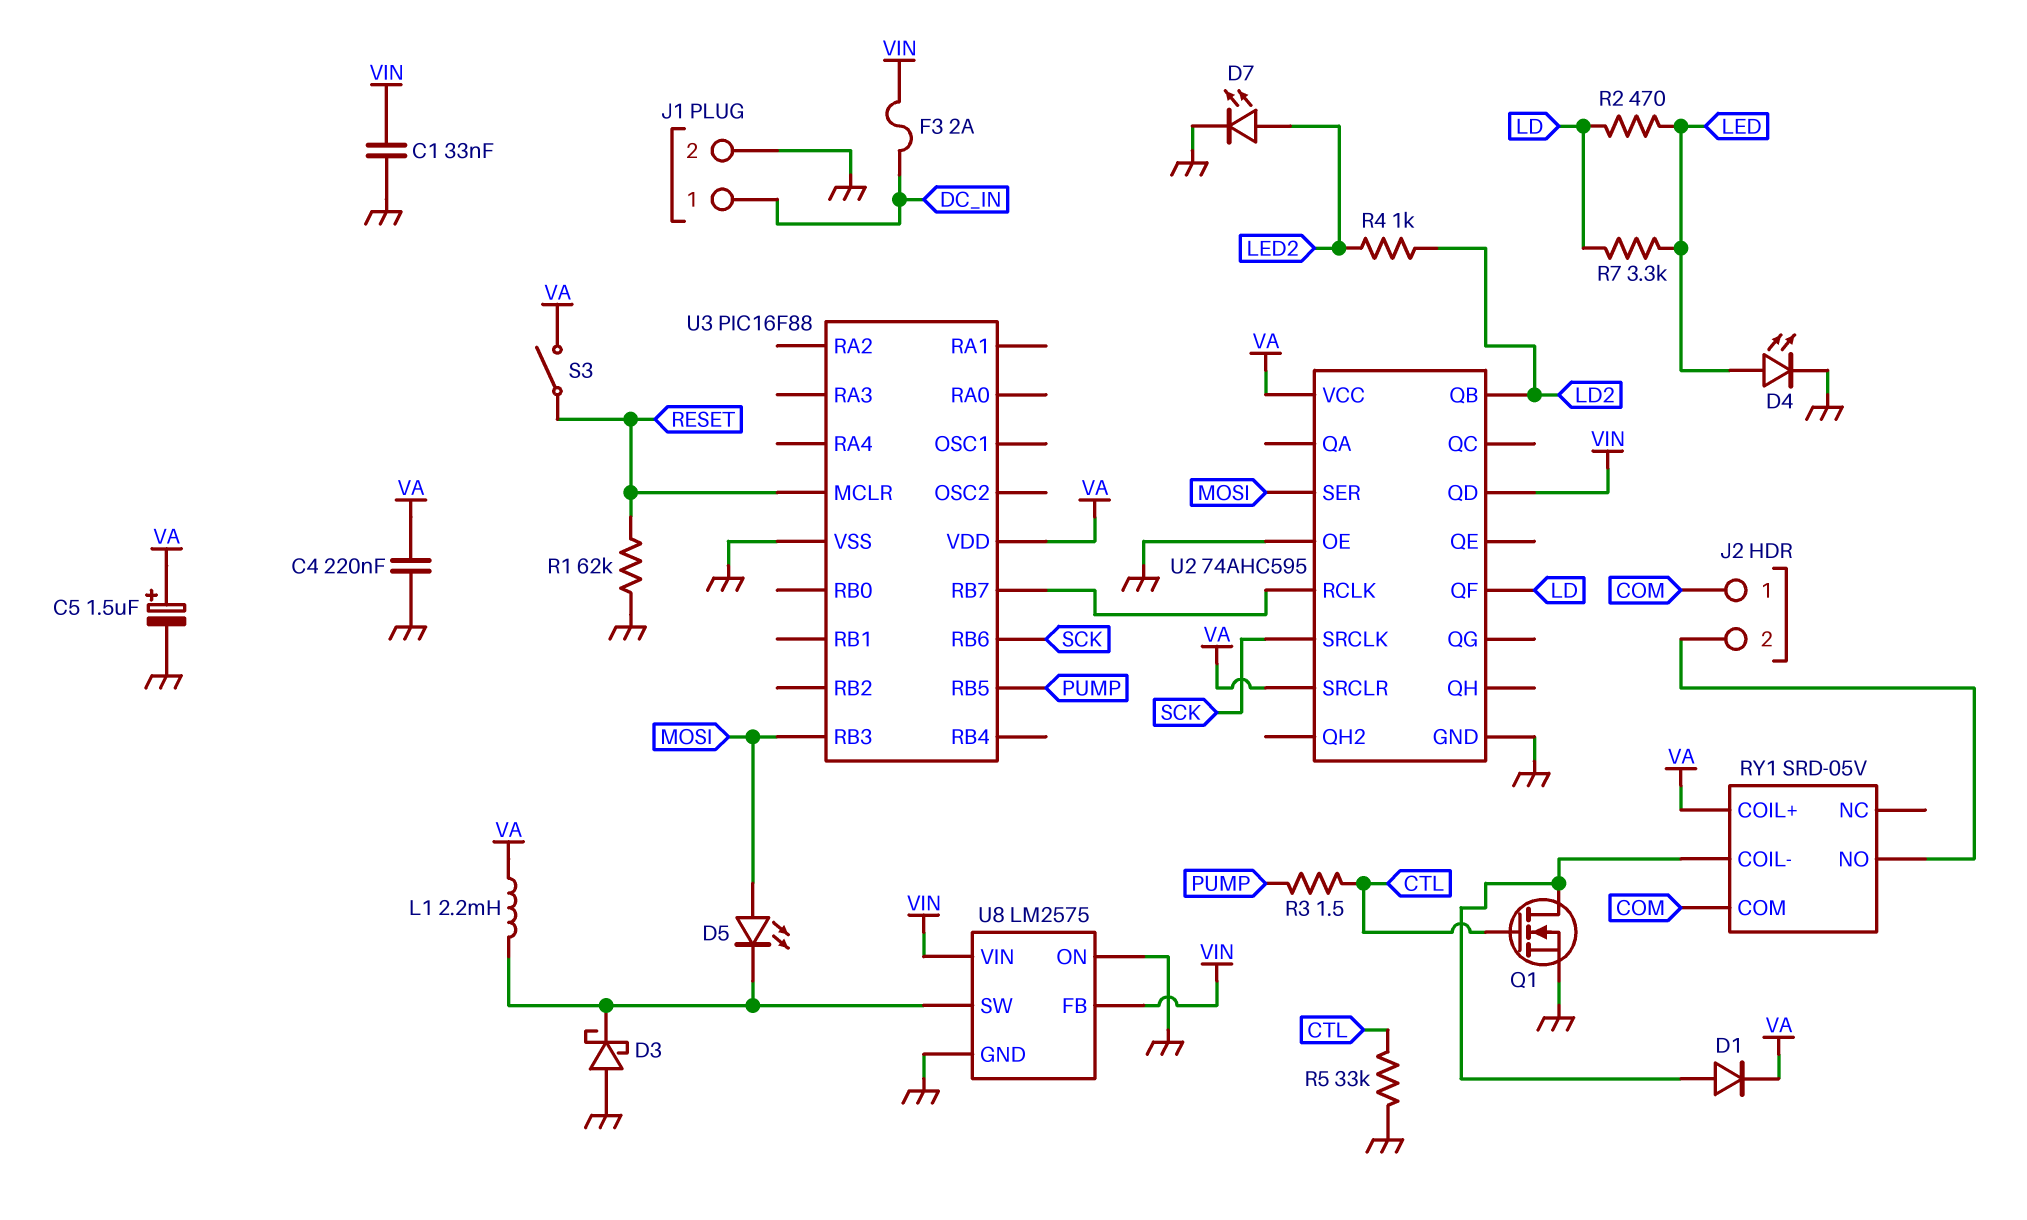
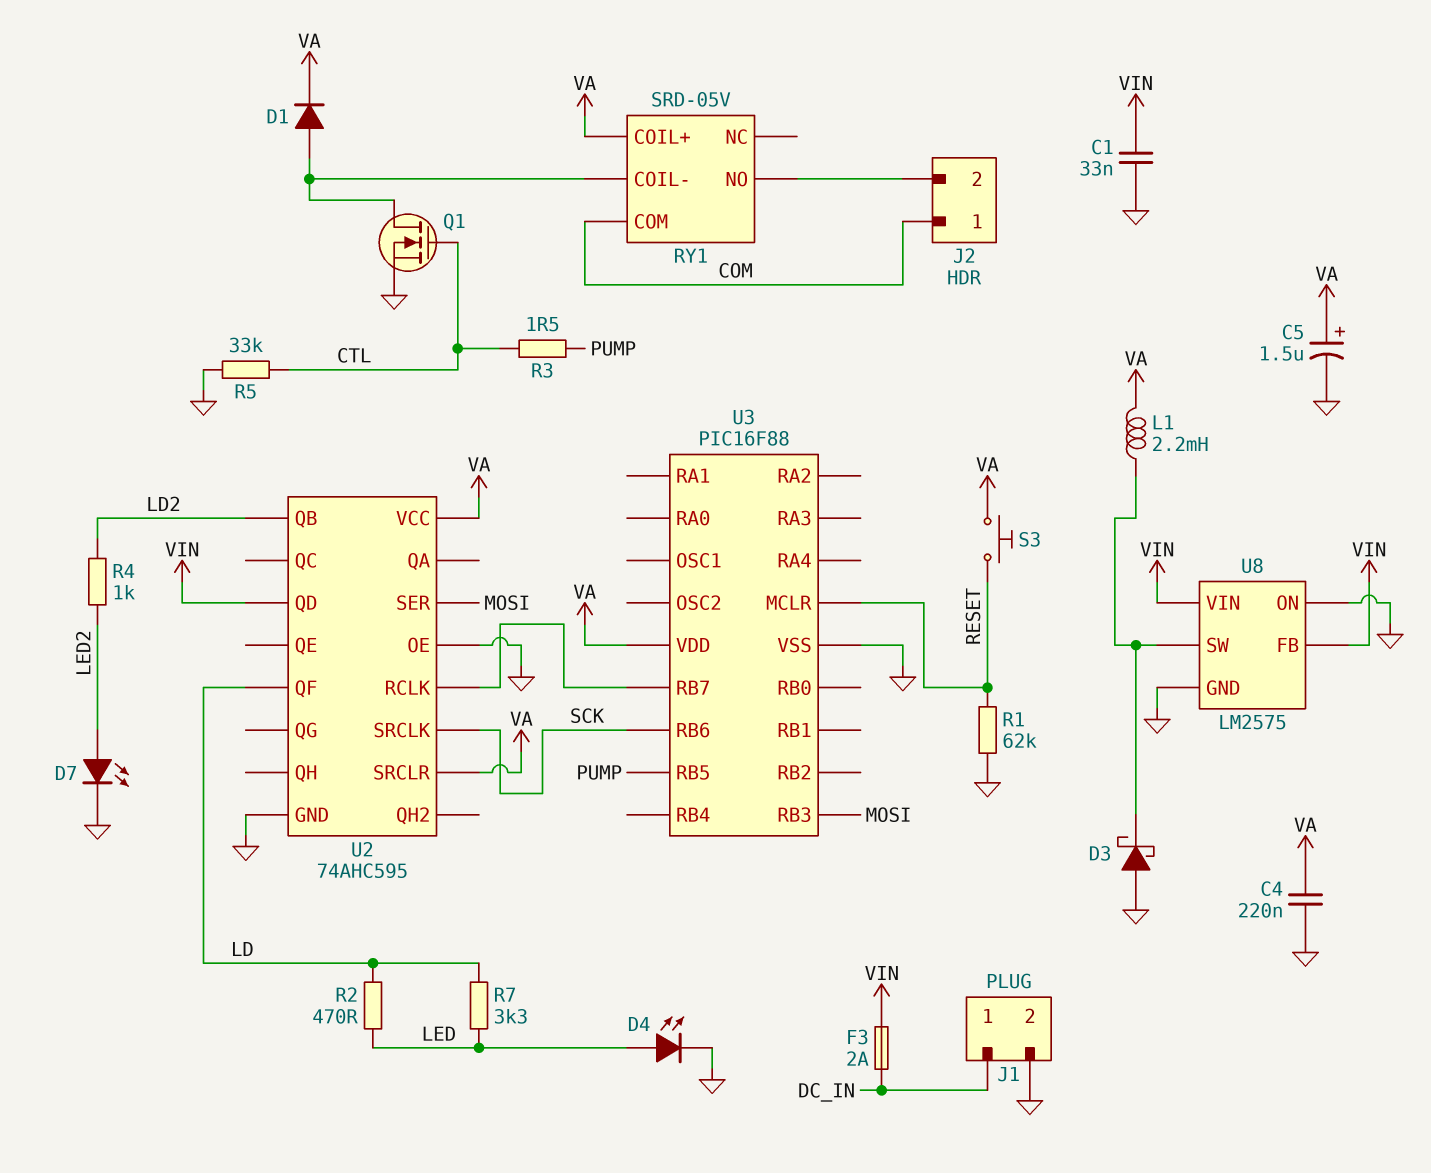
D5: LED (A MOSI, K U8/SW) -> none
S3: switch (RESET, VA) -> button (RESET, VA)

